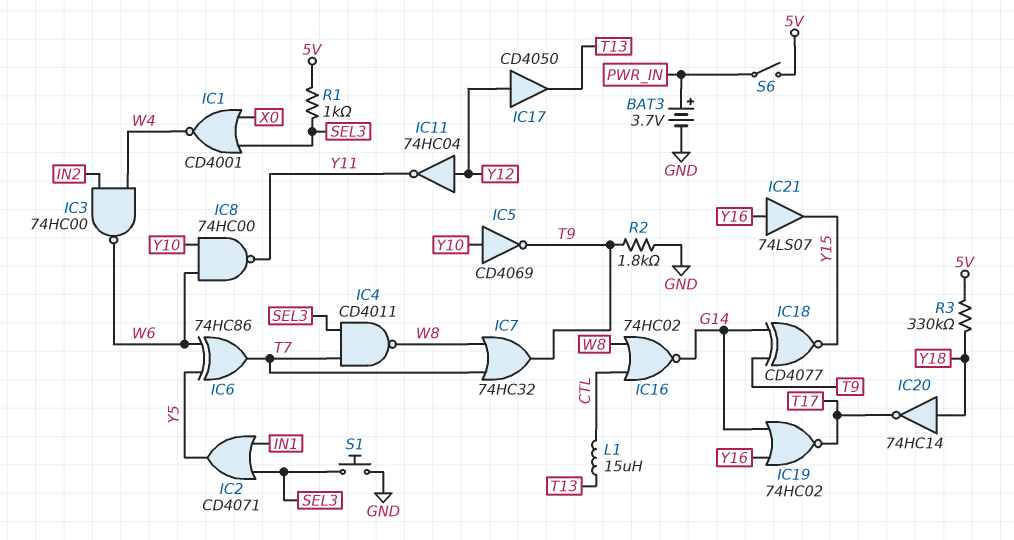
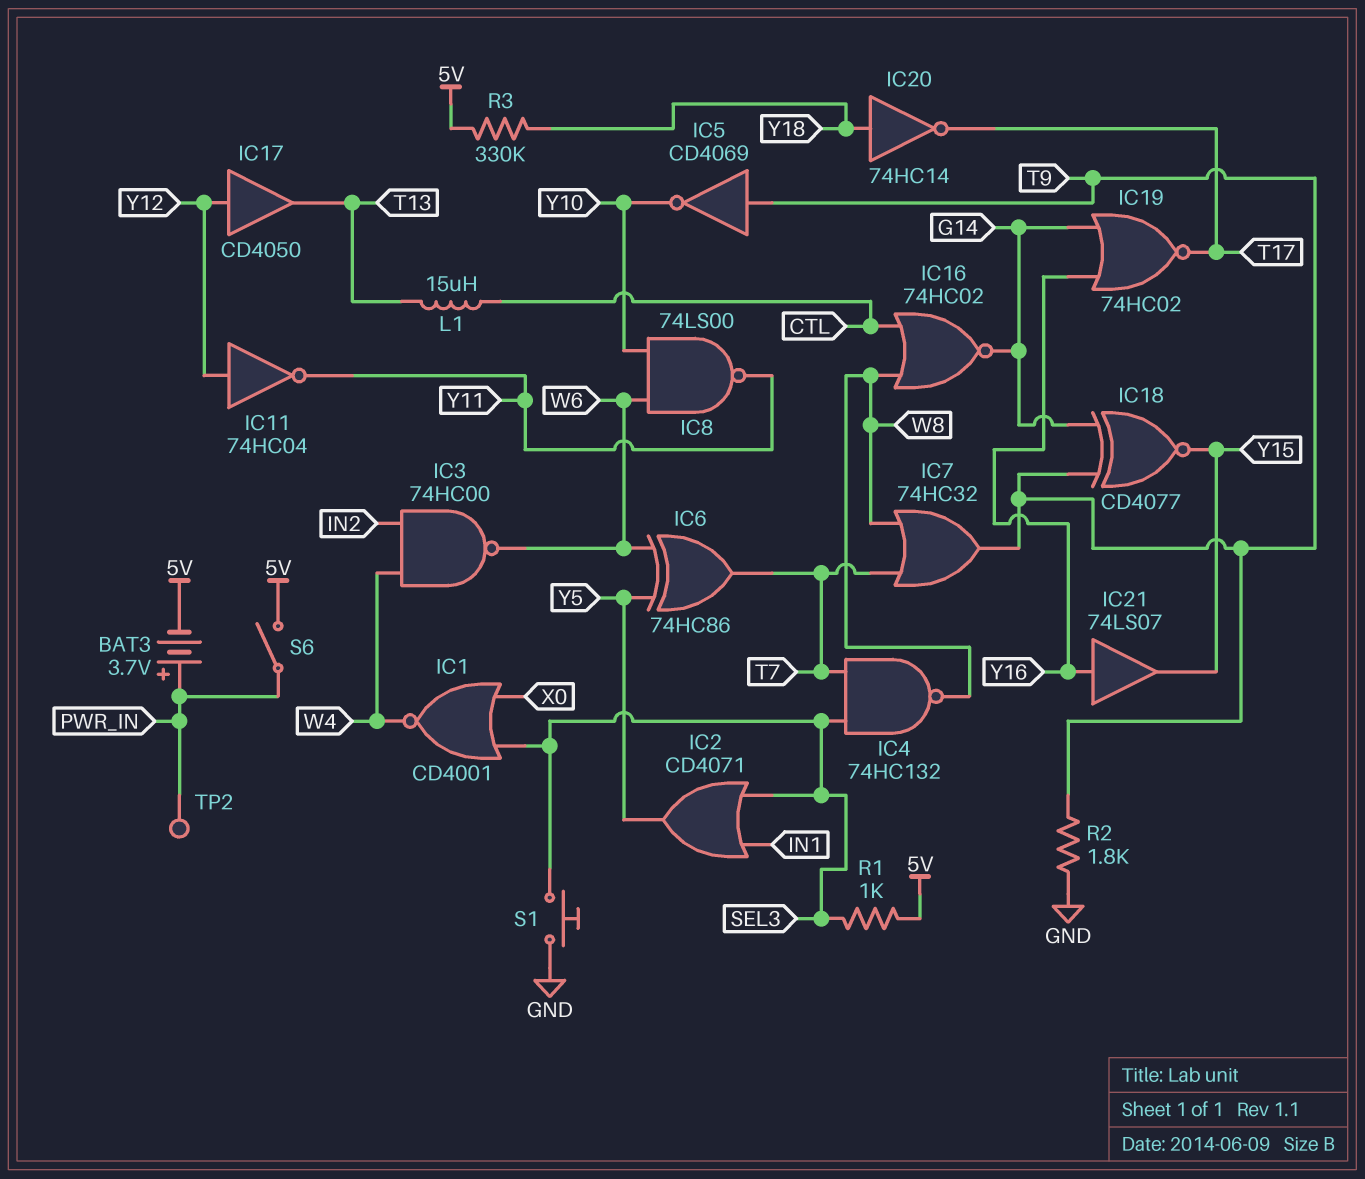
BAT3: 3.7V (plus PWR_IN, minus GND) -> 3.7V (plus PWR_IN, minus 5V)
IC4: NAND CD4011 (in SEL3, in T7, out W8) -> NAND 74HC132 (in SEL3, in T7, out W8)
IC5: NOT CD4069 (in Y10, out T9) -> NOT CD4069 (in T9, out Y10)
IC8: NAND 74HC00 (in W6, in Y10, out Y11) -> NAND 74LS00 (in W6, in Y10, out Y11)
TP2: none -> test point (PWR_IN)

